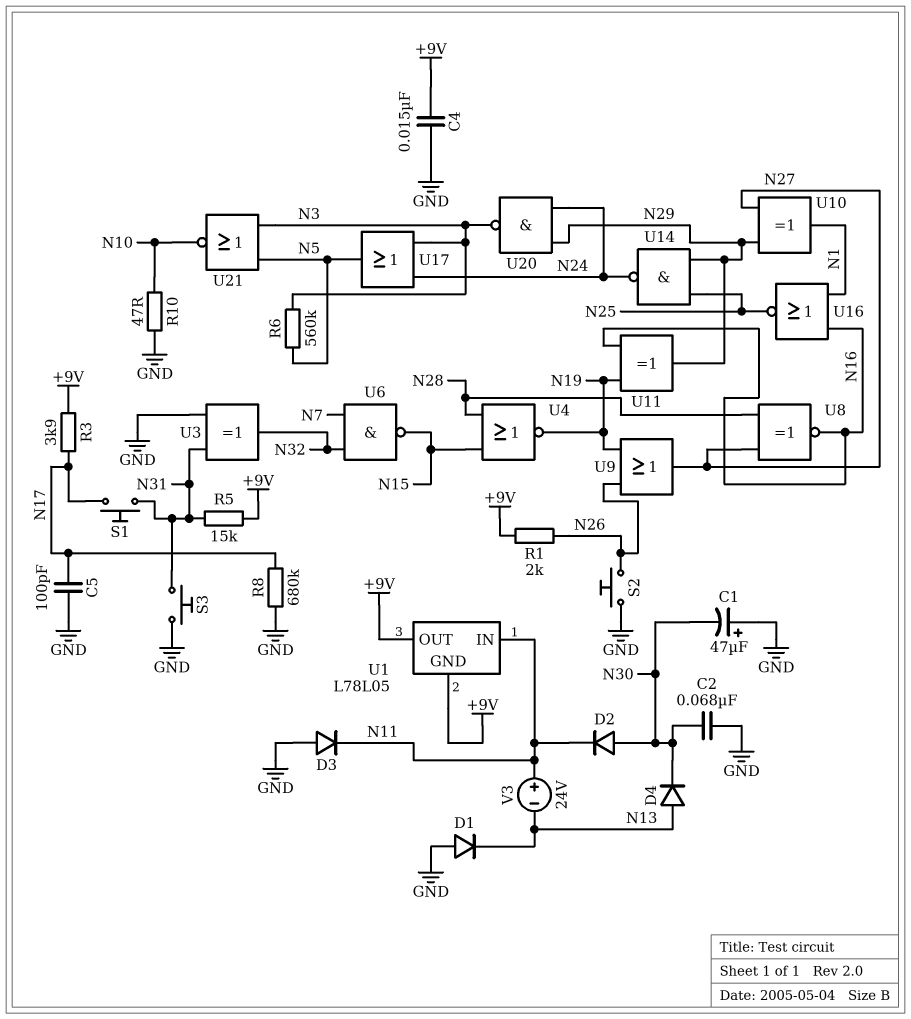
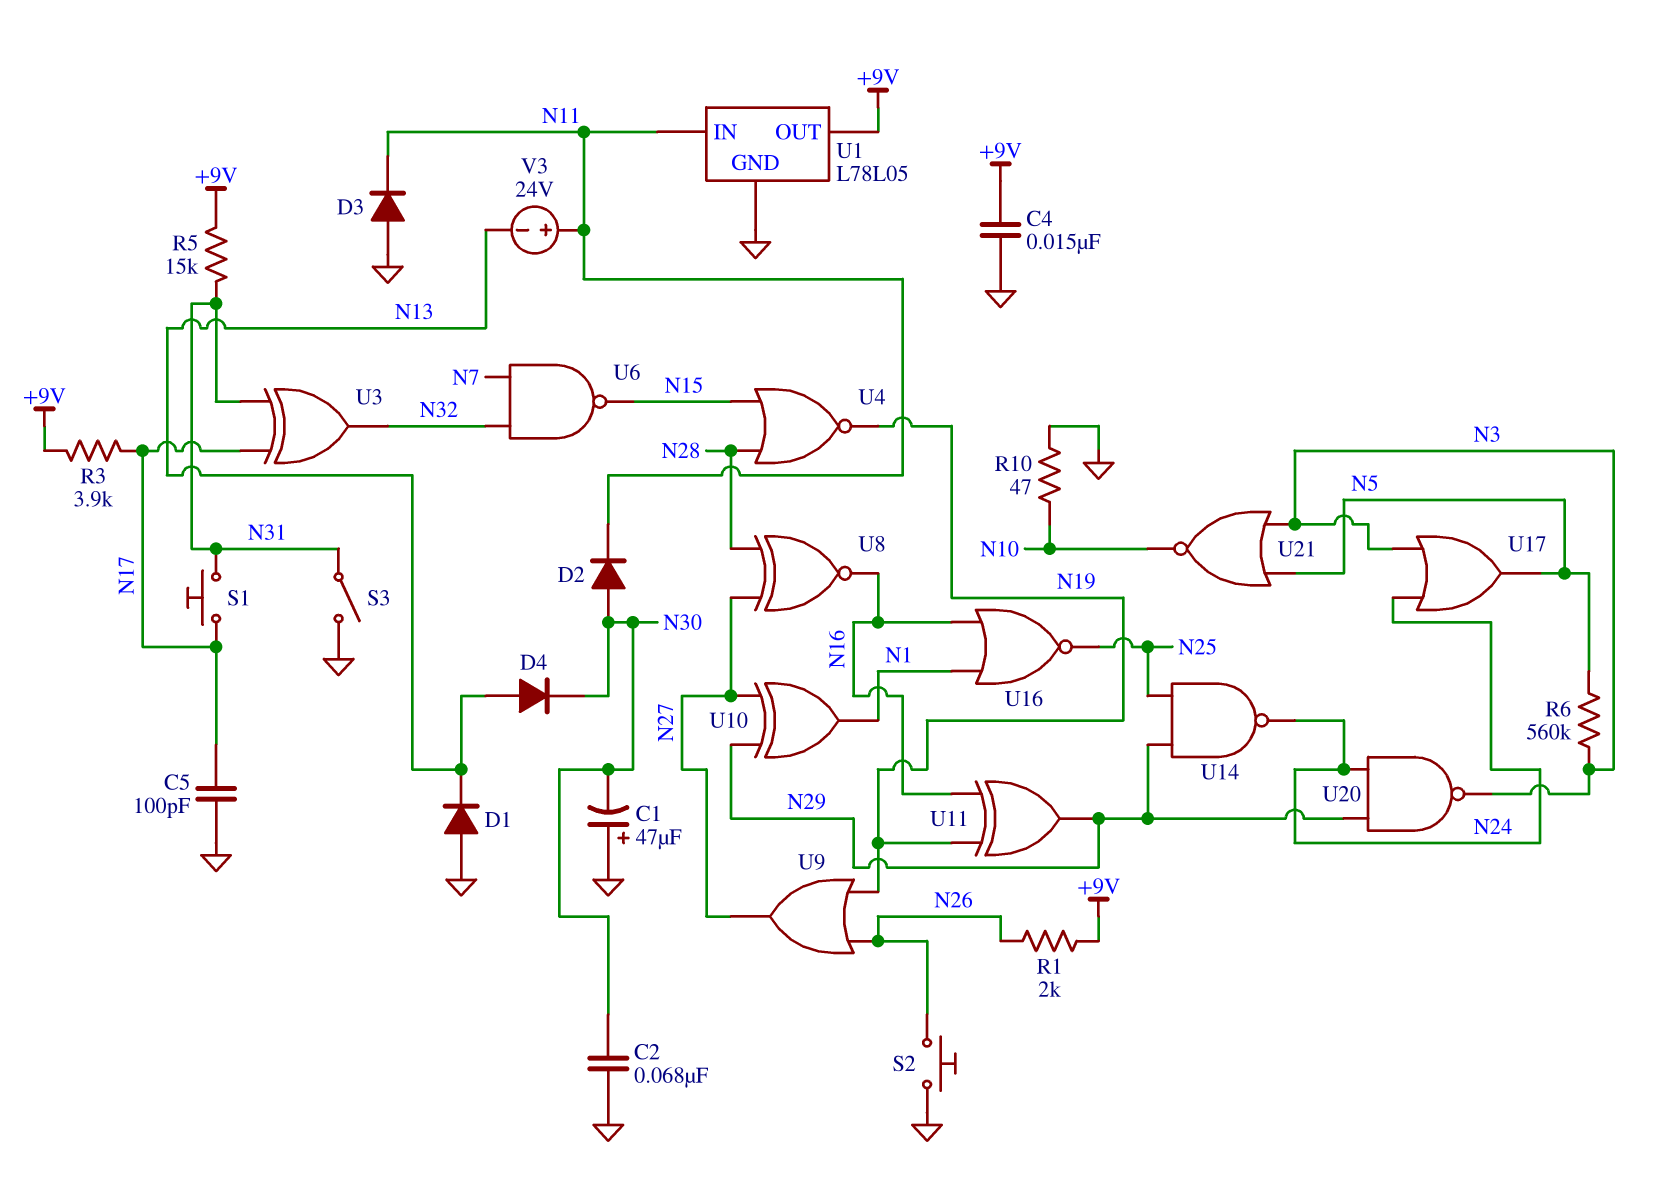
R8: 680k (GND, N17) -> none
S3: button (GND, N31) -> switch (GND, N31)
U1 pin GND: +9V -> GND
U3: XOR (in GND, in N31, out N32) -> XOR (in N17, in N31, out N32)

